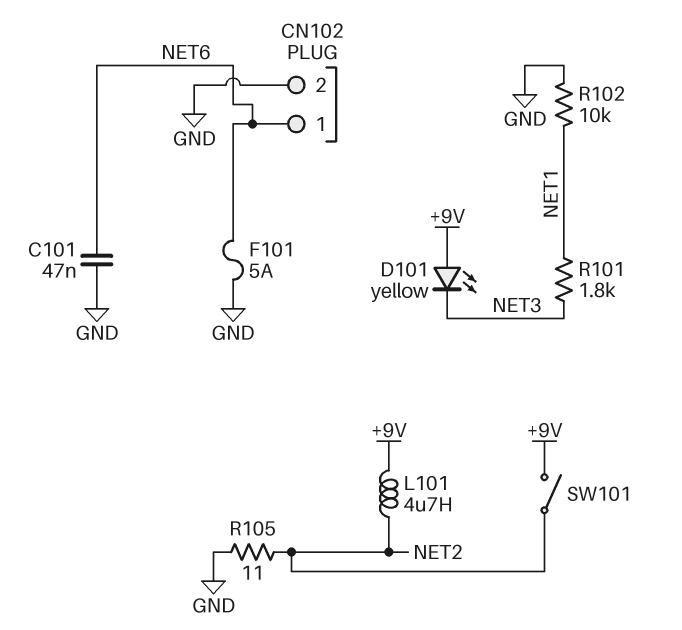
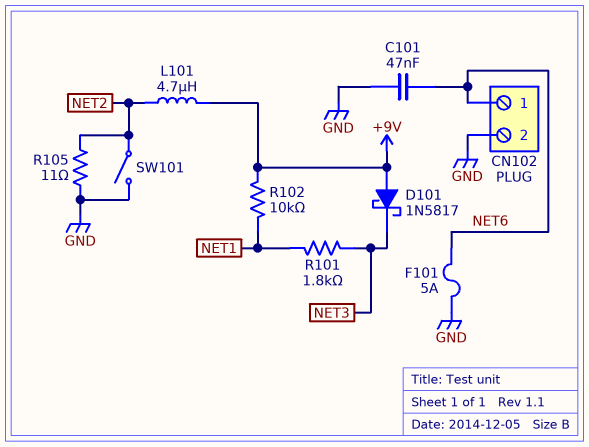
D101: LED yellow (A +9V, K NET3) -> schottky 1N5817 (A +9V, K NET3)
R102: 10k (GND, NET1) -> 10k (+9V, NET1)
SW101: switch (+9V, NET2) -> switch (GND, NET2)

